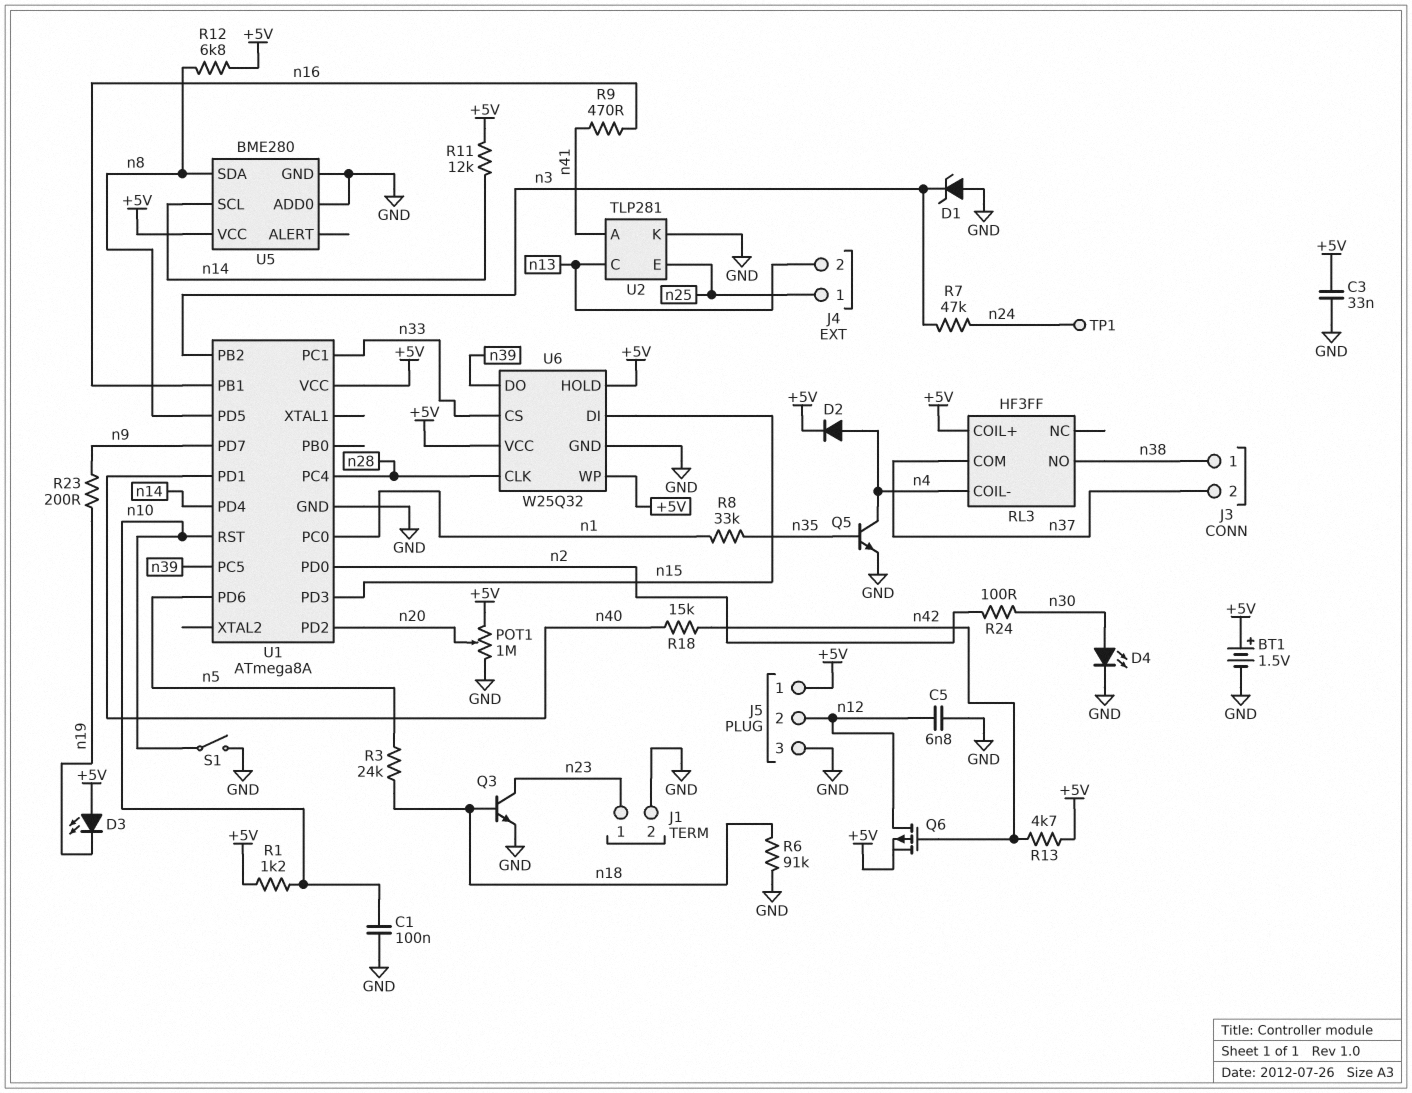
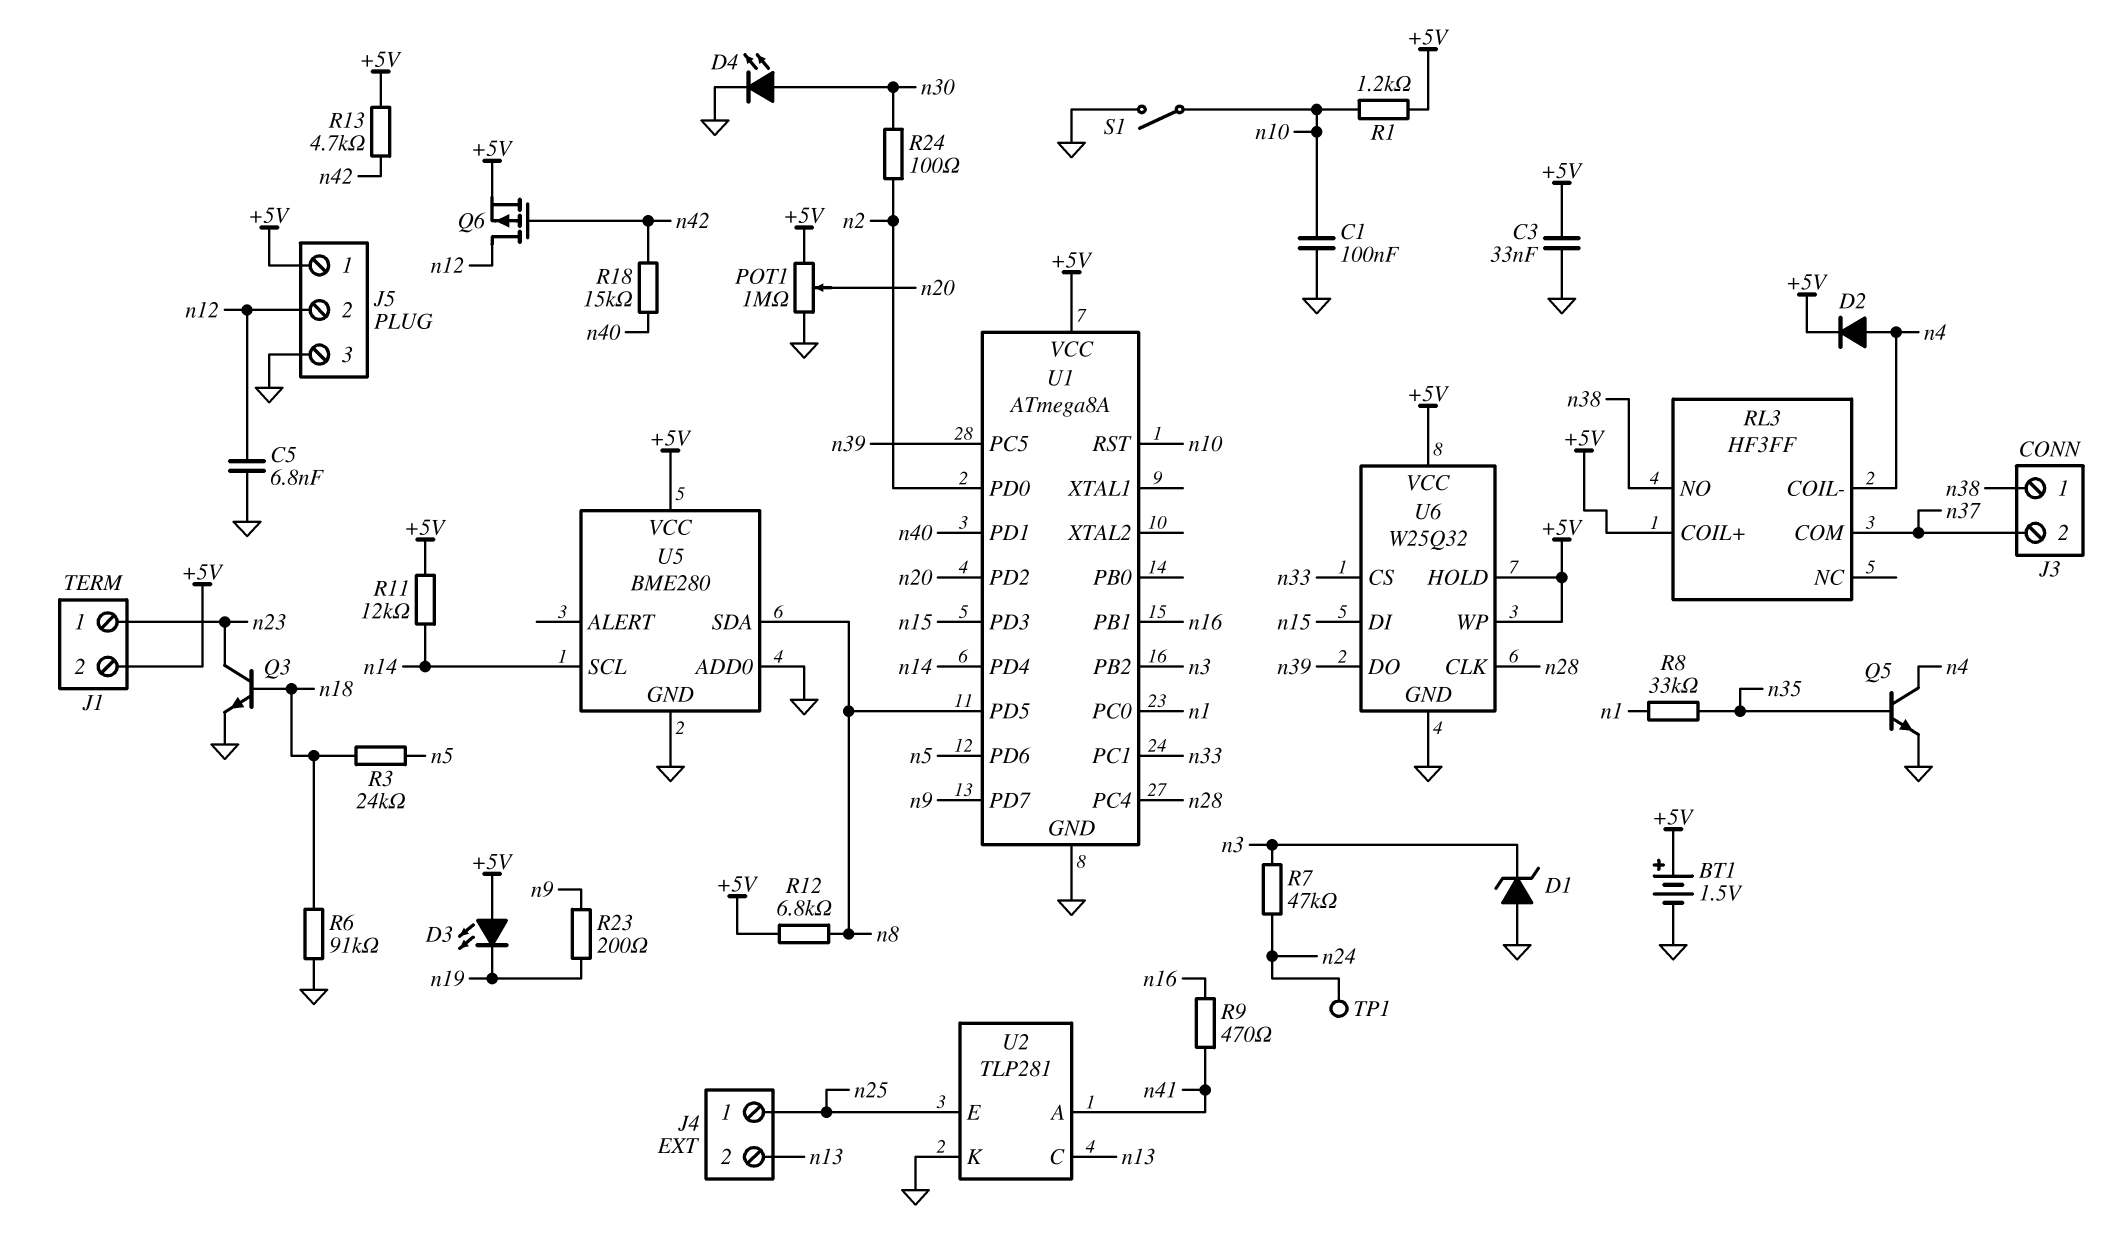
J1 pin 2: GND -> +5V

